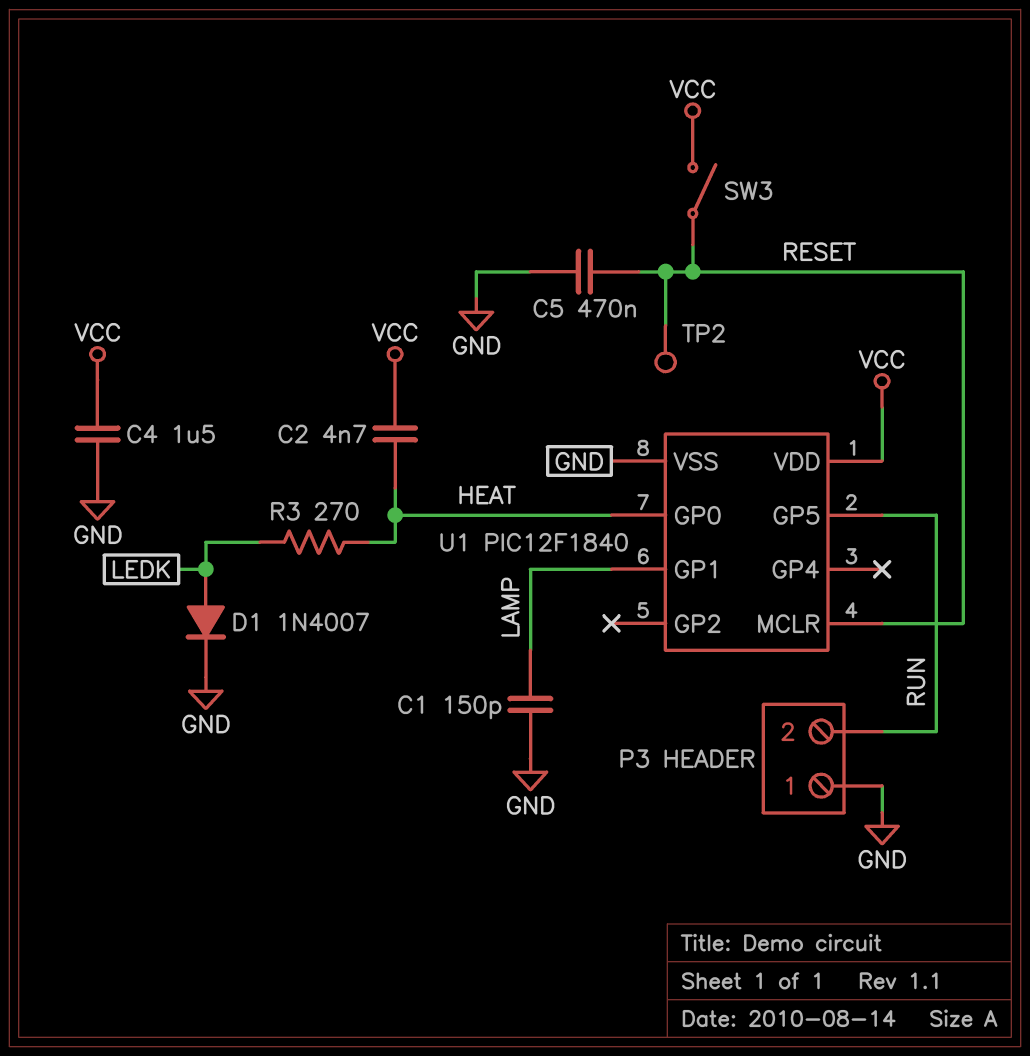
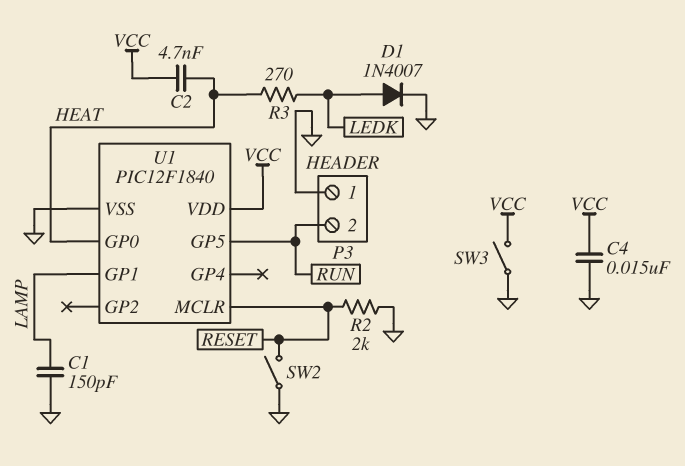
C4: 1.5uF (GND, VCC) -> 15nF (GND, VCC)
C5: 470nF (GND, RESET) -> none
R2: none -> 2k (GND, RESET)
SW2: none -> switch (GND, RESET)
SW3: switch (RESET, VCC) -> switch (GND, VCC)
TP2: test point (RESET) -> none

